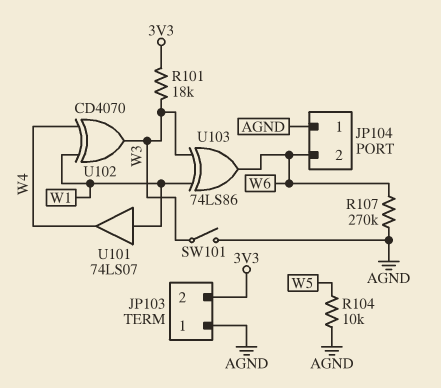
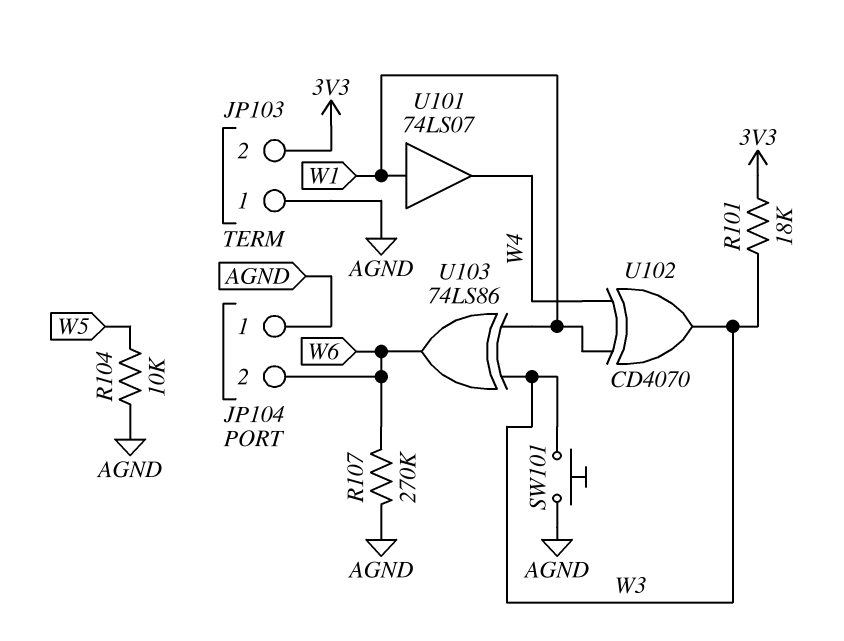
SW101: switch (AGND, W3) -> button (AGND, W3)

